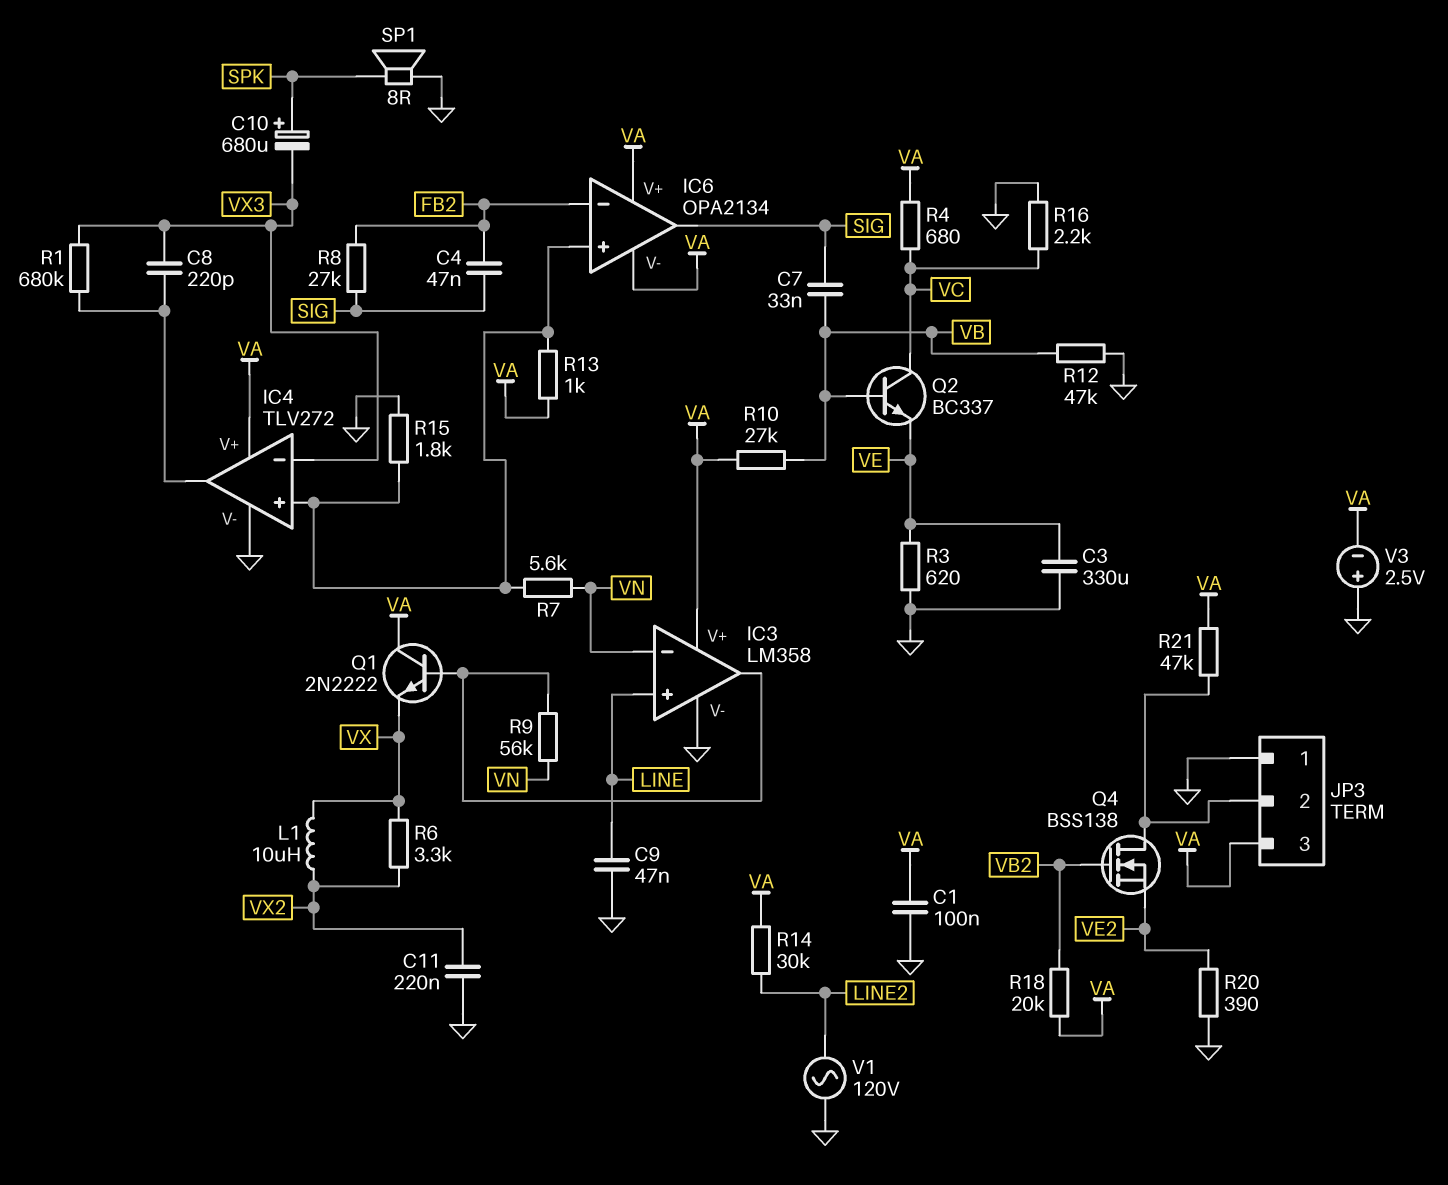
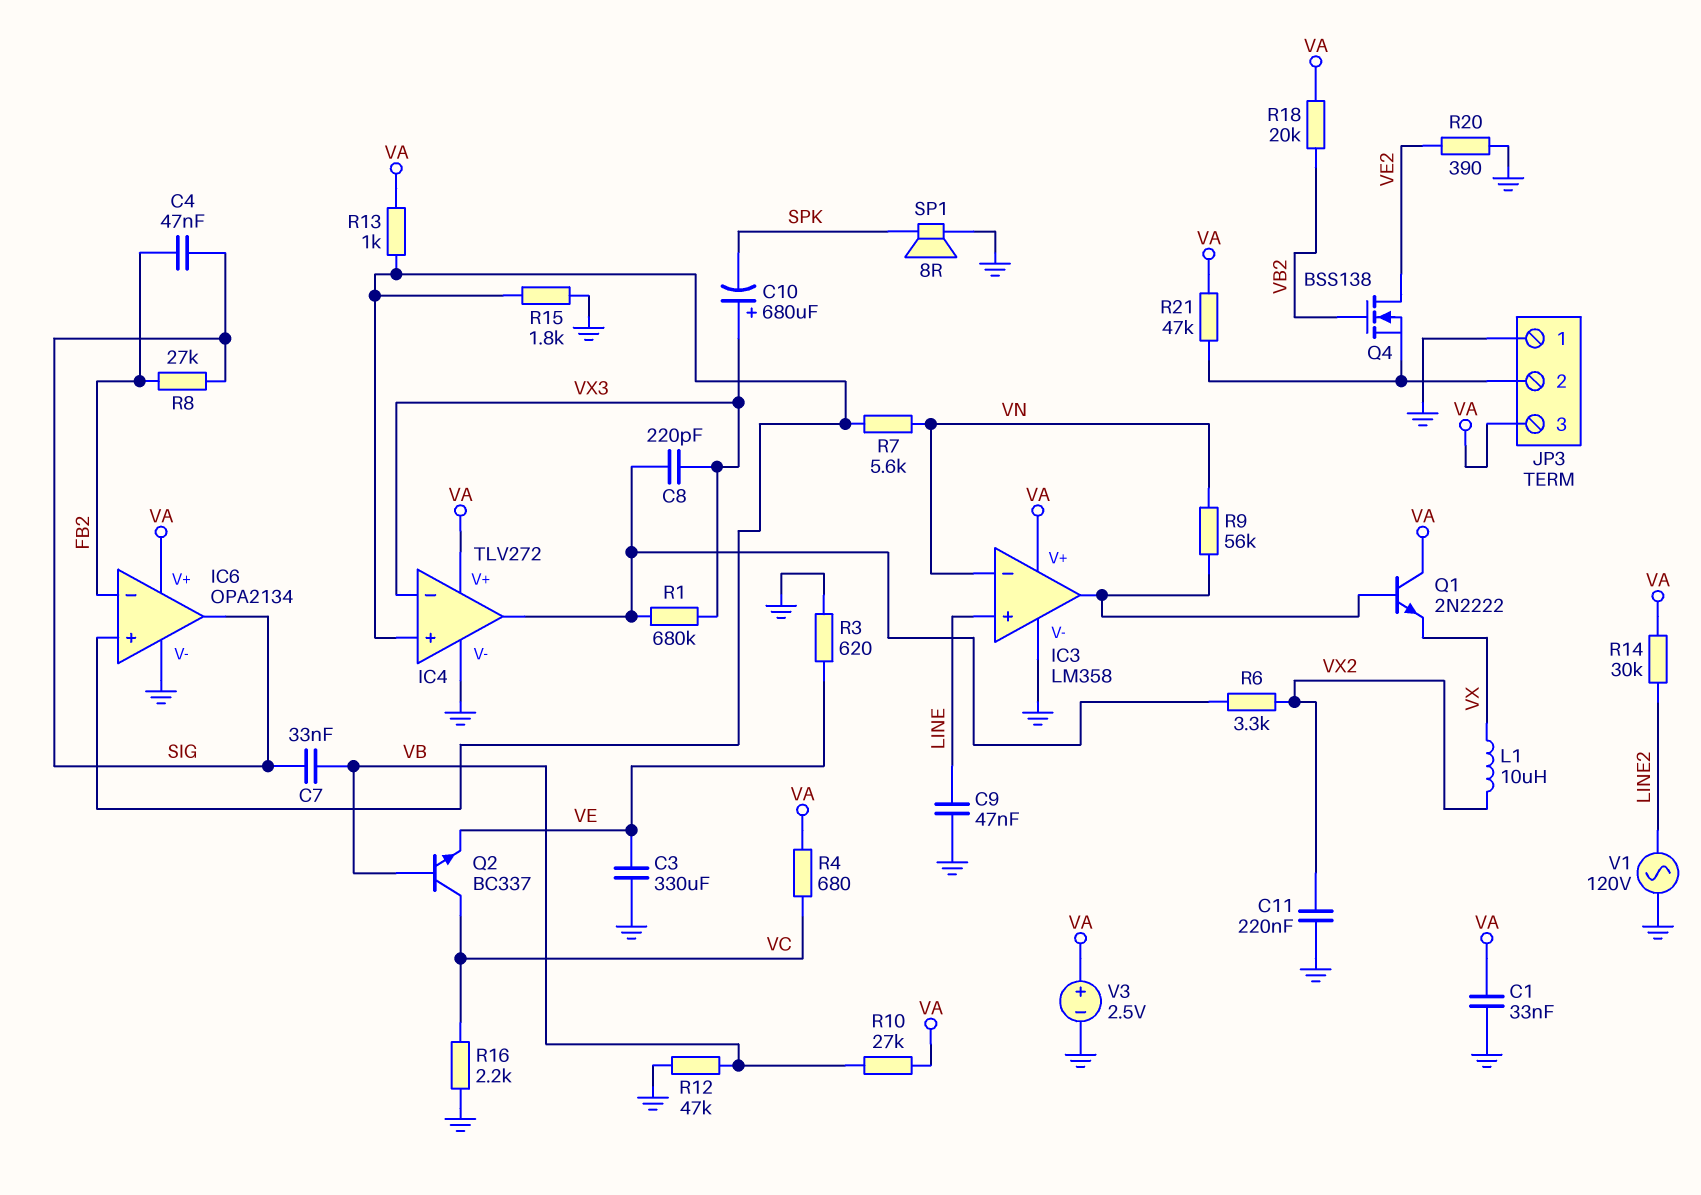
C1: 100nF (GND, VA) -> 33nF (GND, VA)
C10: 680uF (plus SPK, minus VX3) -> 680uF (plus VX3, minus SPK)
IC6 pin V-: VA -> GND
Q4: NMOS BSS138 (G VB2, D JP3/2, S VE2) -> NMOS BSS138 (G VB2, D VE2, S JP3/2)
R6: 3.3k (VX, VX2) -> 3.3k (IC4/out, VX2)
V3: 2.5V (plus GND, minus VA) -> 2.5V (plus VA, minus GND)

